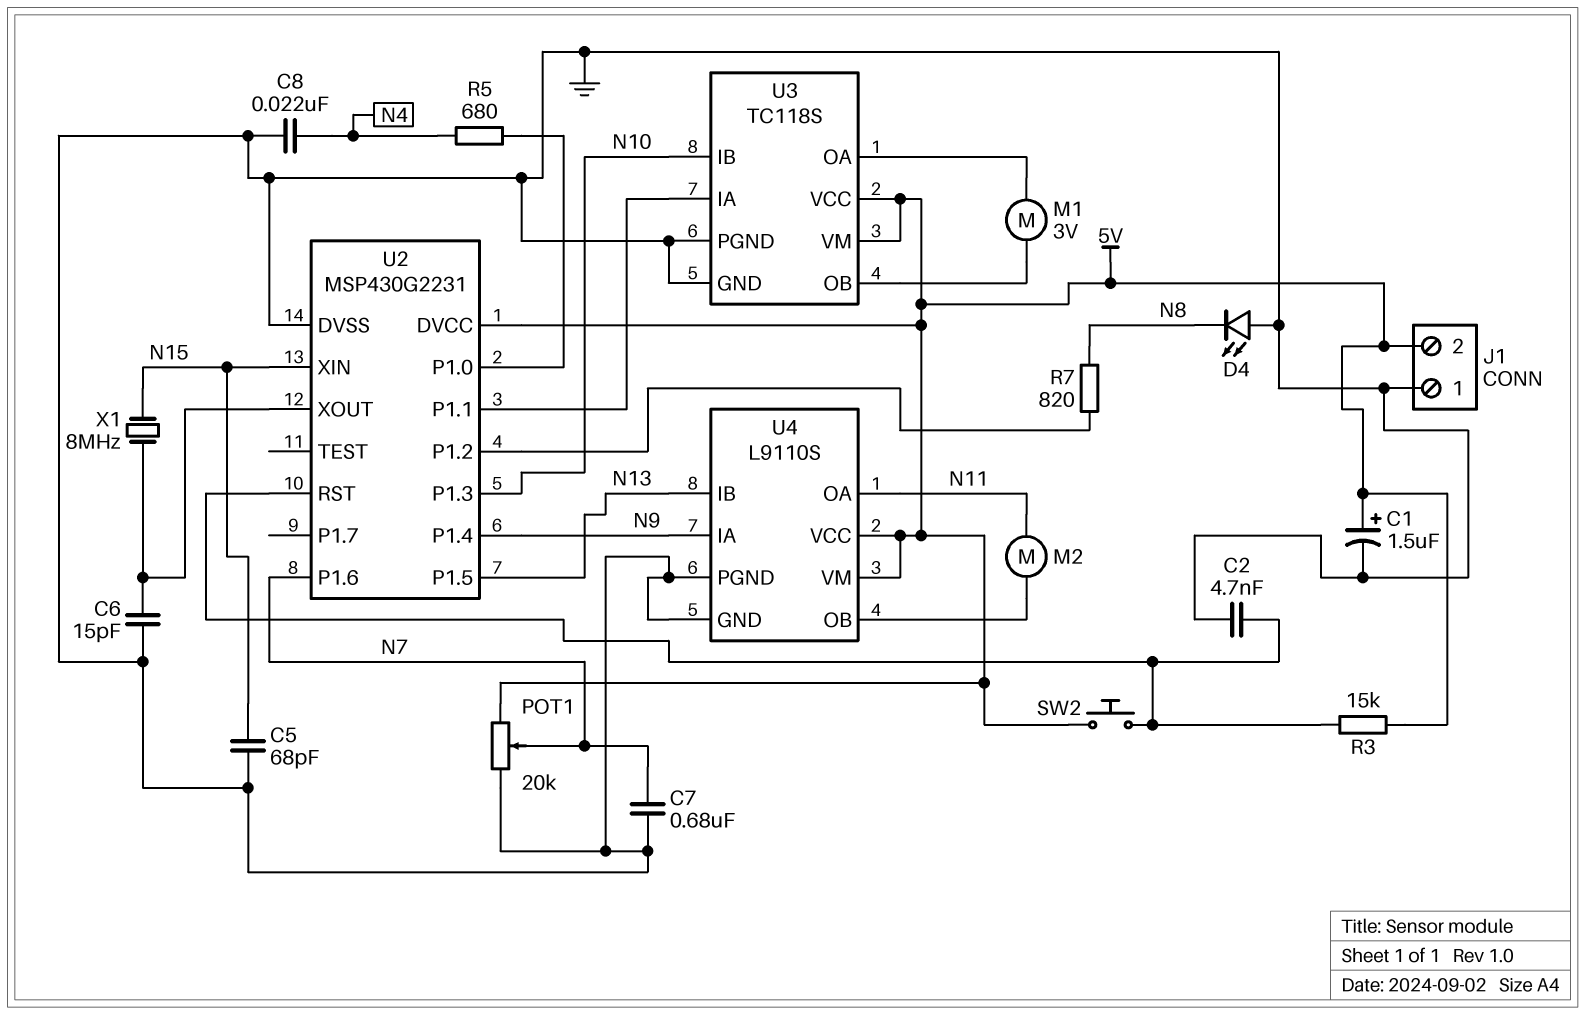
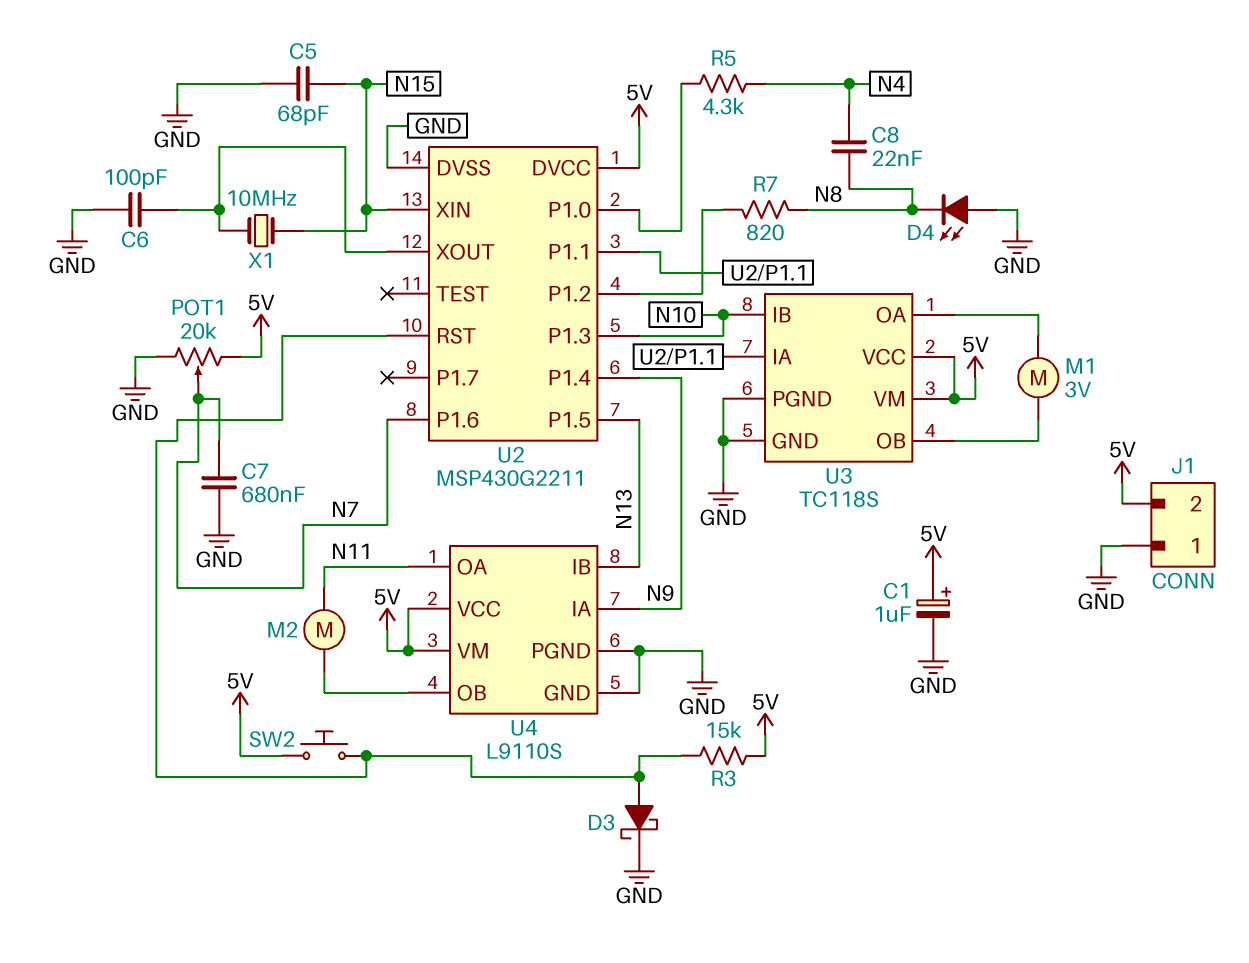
C1: 1.5uF (plus 5V, minus GND) -> 1uF (plus 5V, minus GND)
C2: 4.7nF (GND, U2/RST) -> none
C6: 15pF (GND, U2/XOUT) -> 100pF (GND, U2/XOUT)
C8: 22nF (GND, N4) -> 22nF (N4, N8)
D3: none -> schottky (A U2/RST, K GND)
R5: 680 (N4, U2/P1.0) -> 4.3k (N4, U2/P1.0)
U2: MSP430G2231 -> MSP430G2211
X1: 8MHz (N15, U2/XOUT) -> 10MHz (N15, U2/XOUT)

